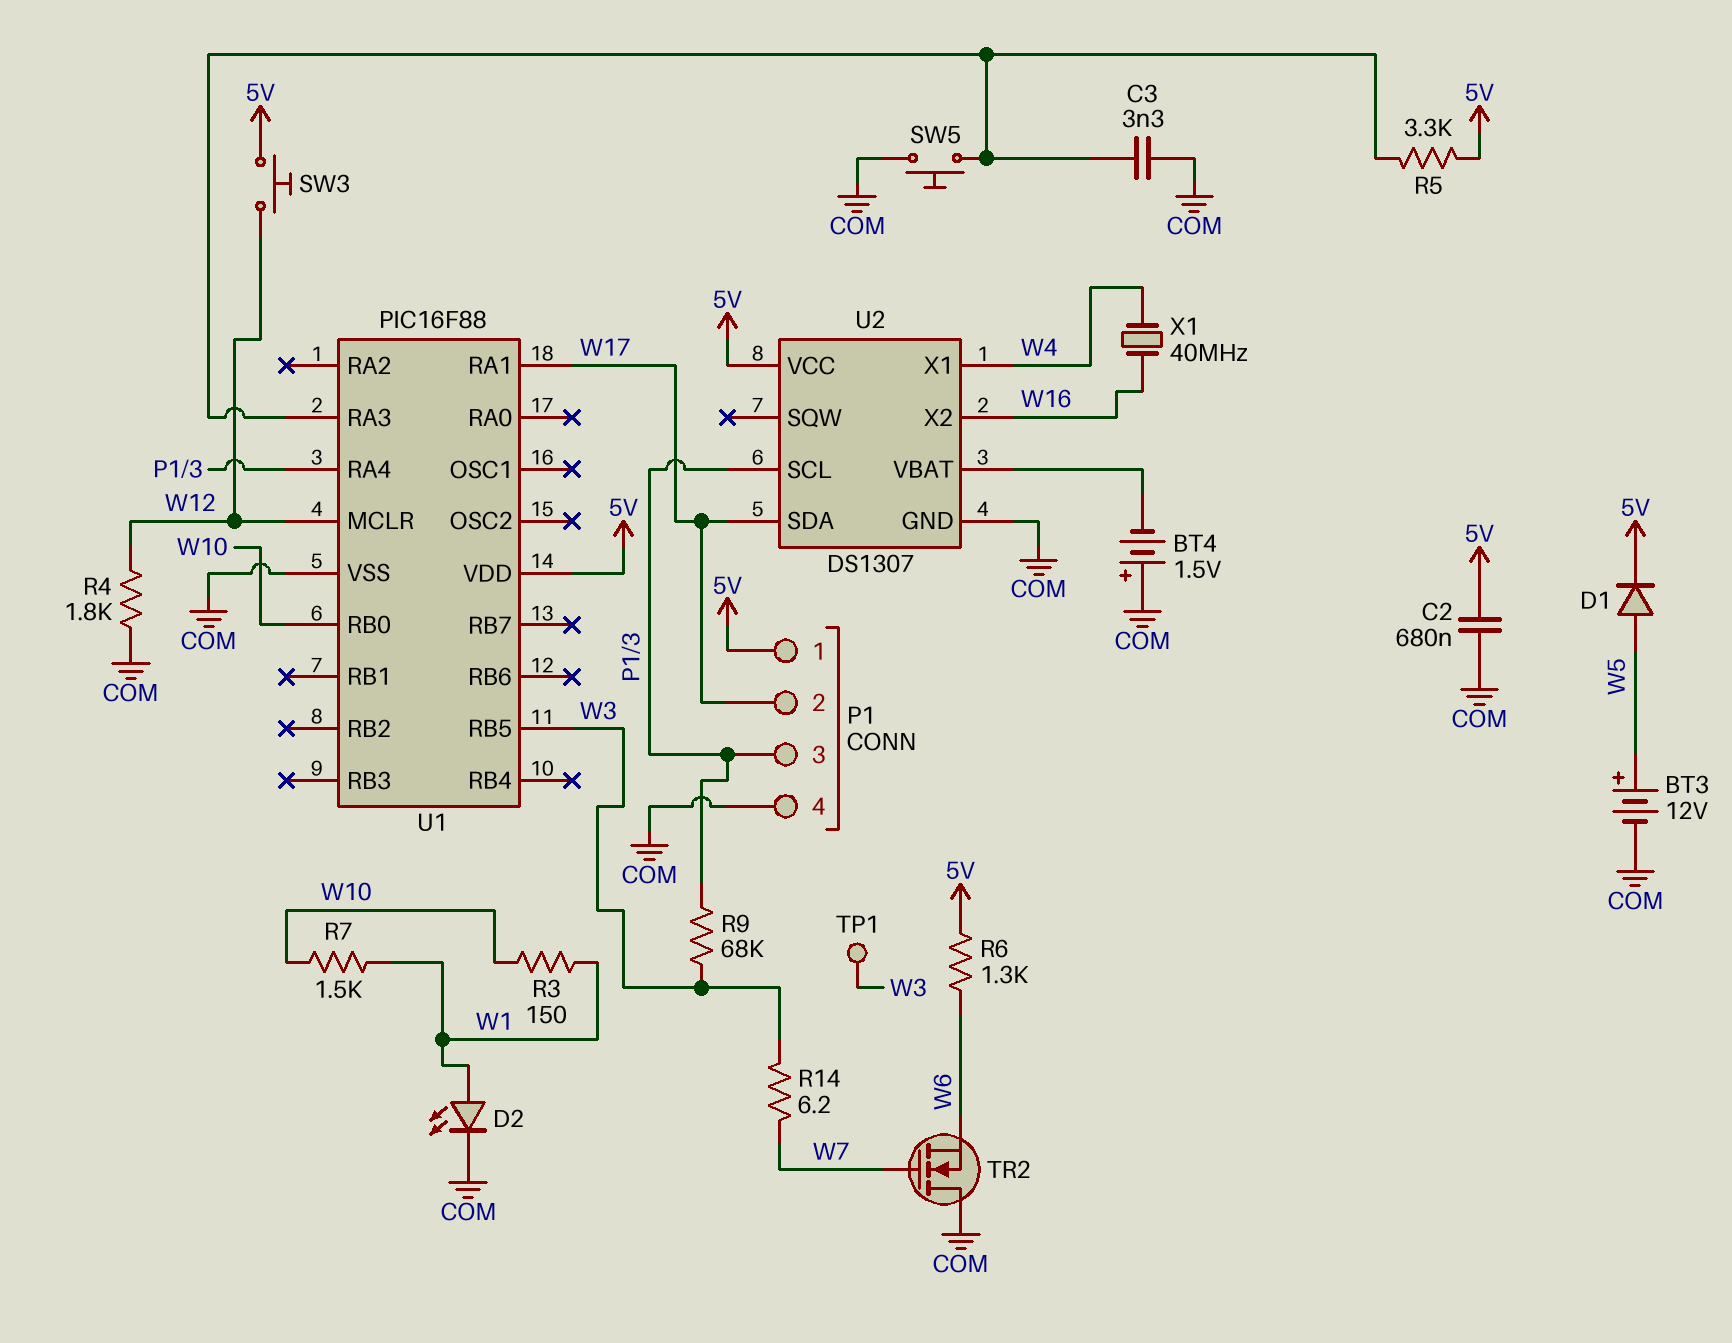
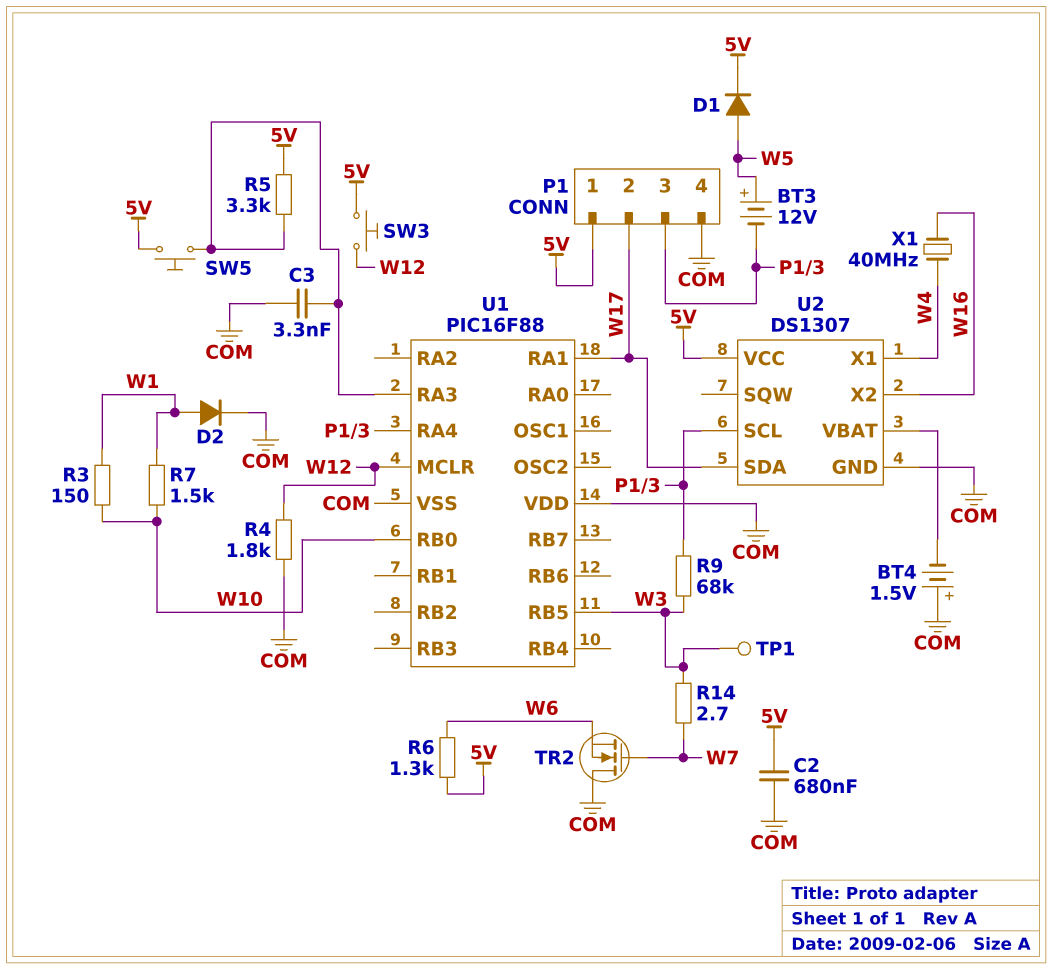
BT3: 12V (plus W5, minus COM) -> 12V (plus W5, minus P1/3)
D2: LED (A W1, K COM) -> diode (A W1, K COM)
R14: 6.2 (W3, W7) -> 2.7 (W3, W7)
SW5: button (COM, U1/RA3) -> button (5V, U1/RA3)
U1 pin VDD: 5V -> COM

